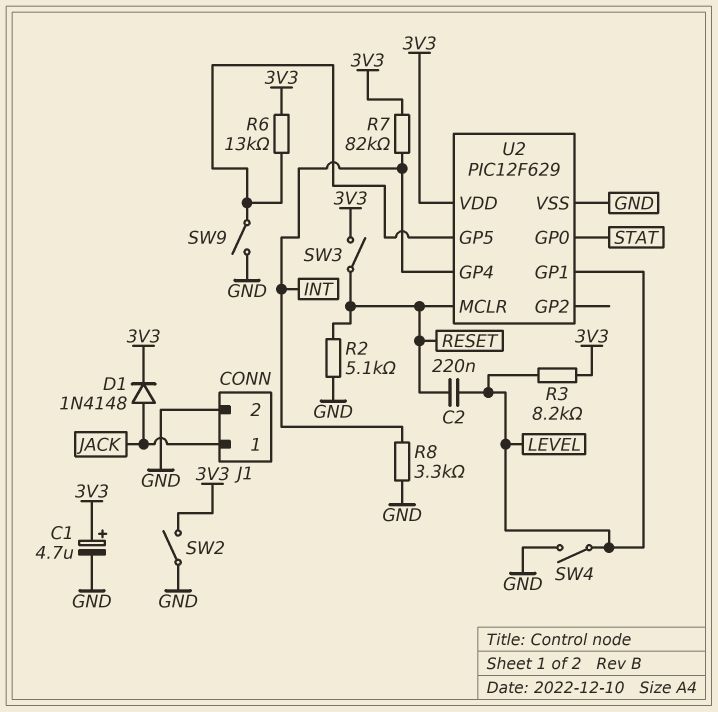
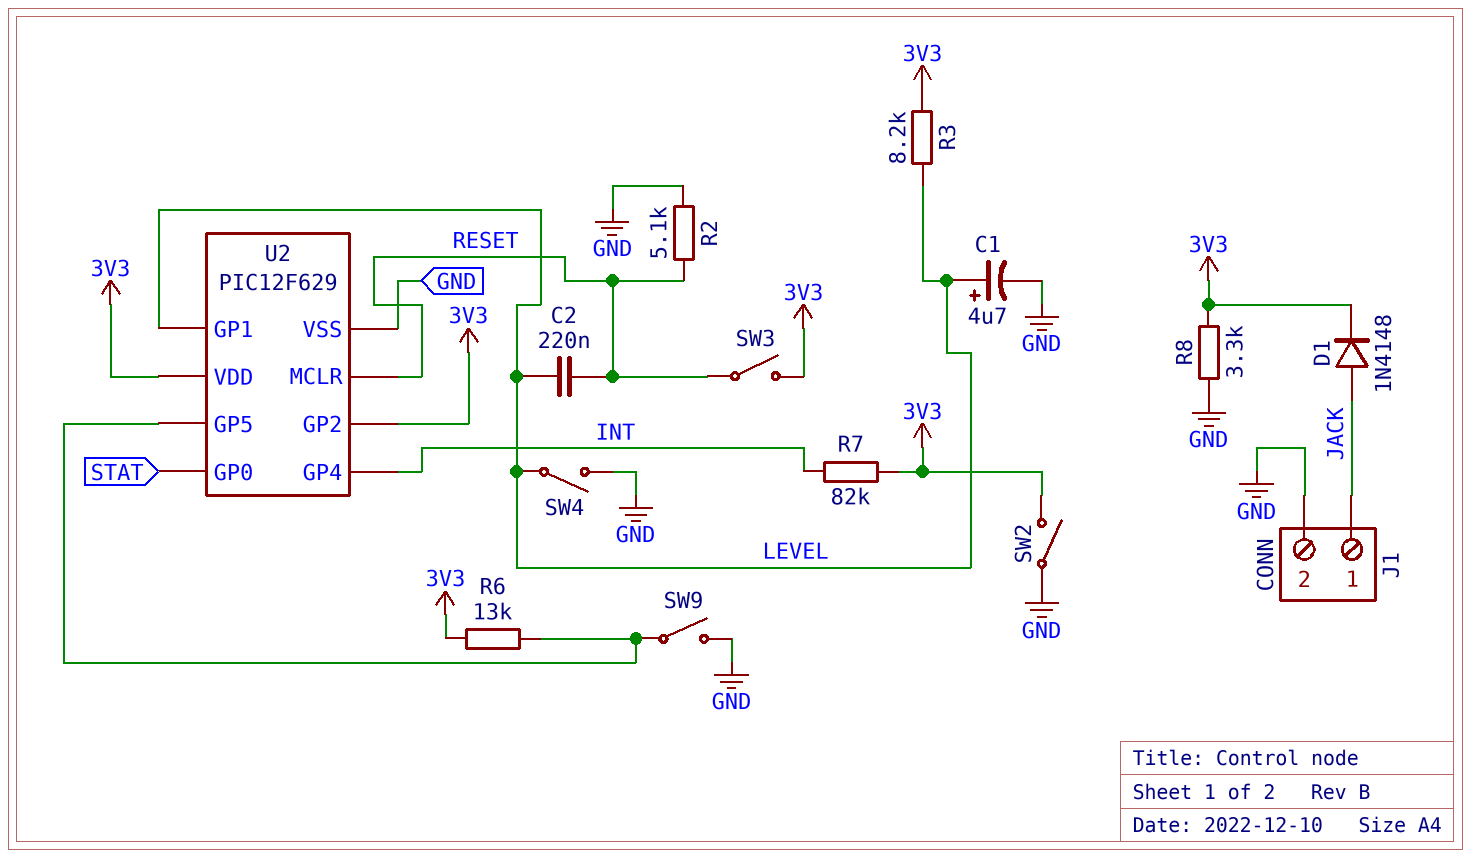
C1: 4.7uF (plus 3V3, minus GND) -> 4.7uF (plus LEVEL, minus GND)
R8: 3.3k (GND, INT) -> 3.3k (3V3, GND)
U2 pin GP2: none -> 3V3

